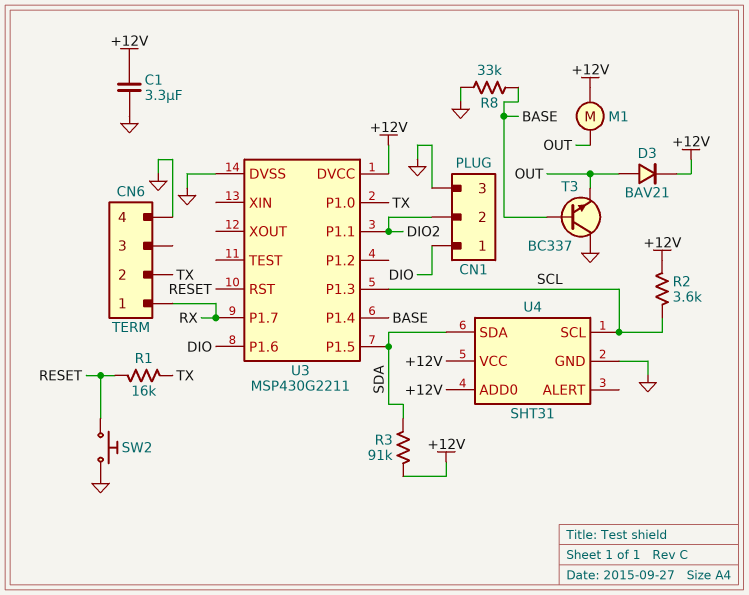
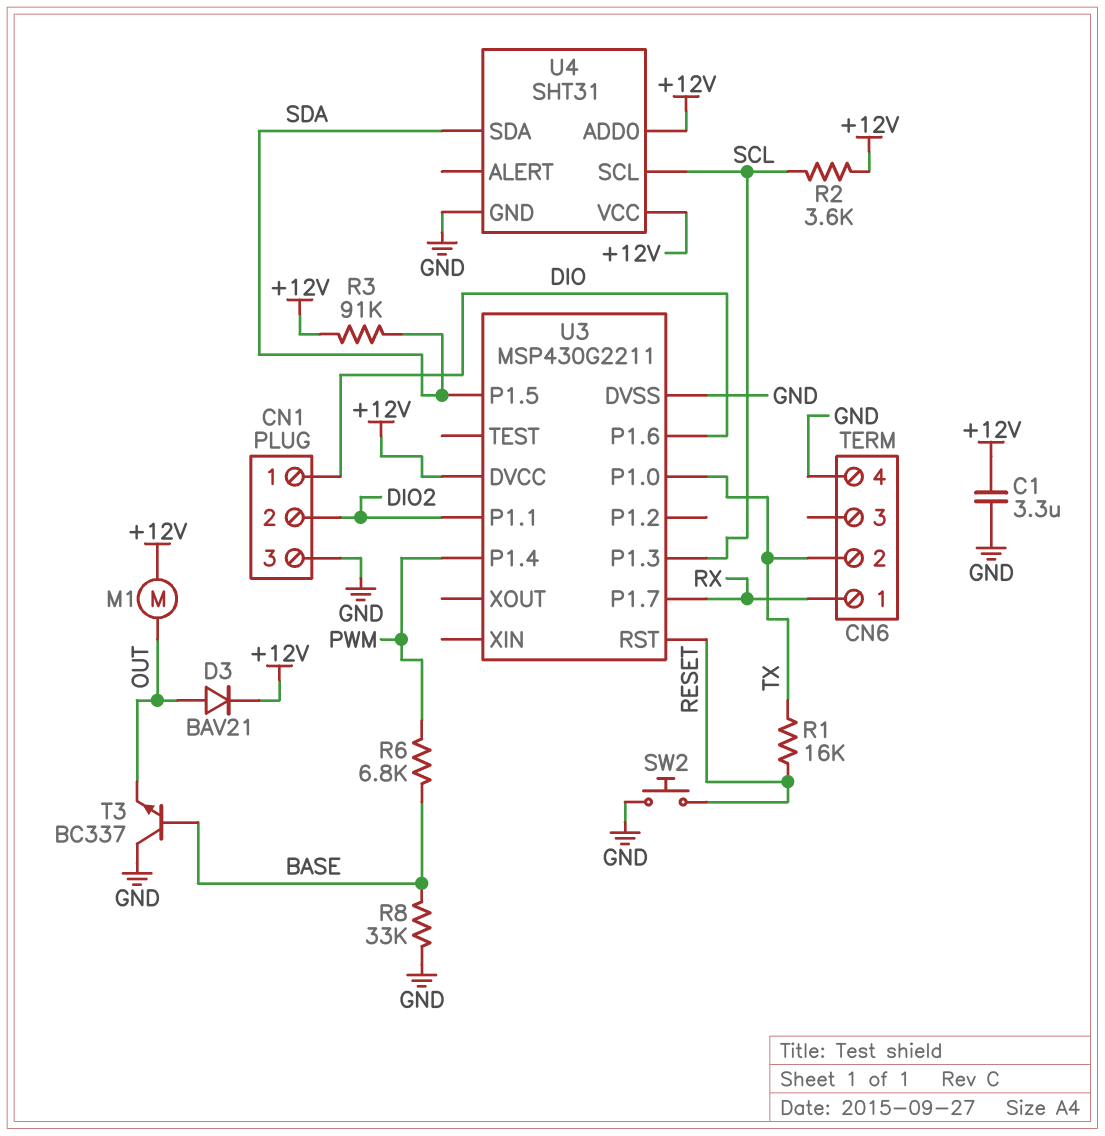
R6: none -> 6.8k (BASE, PWM)
U3 pin P1.4: BASE -> PWM

